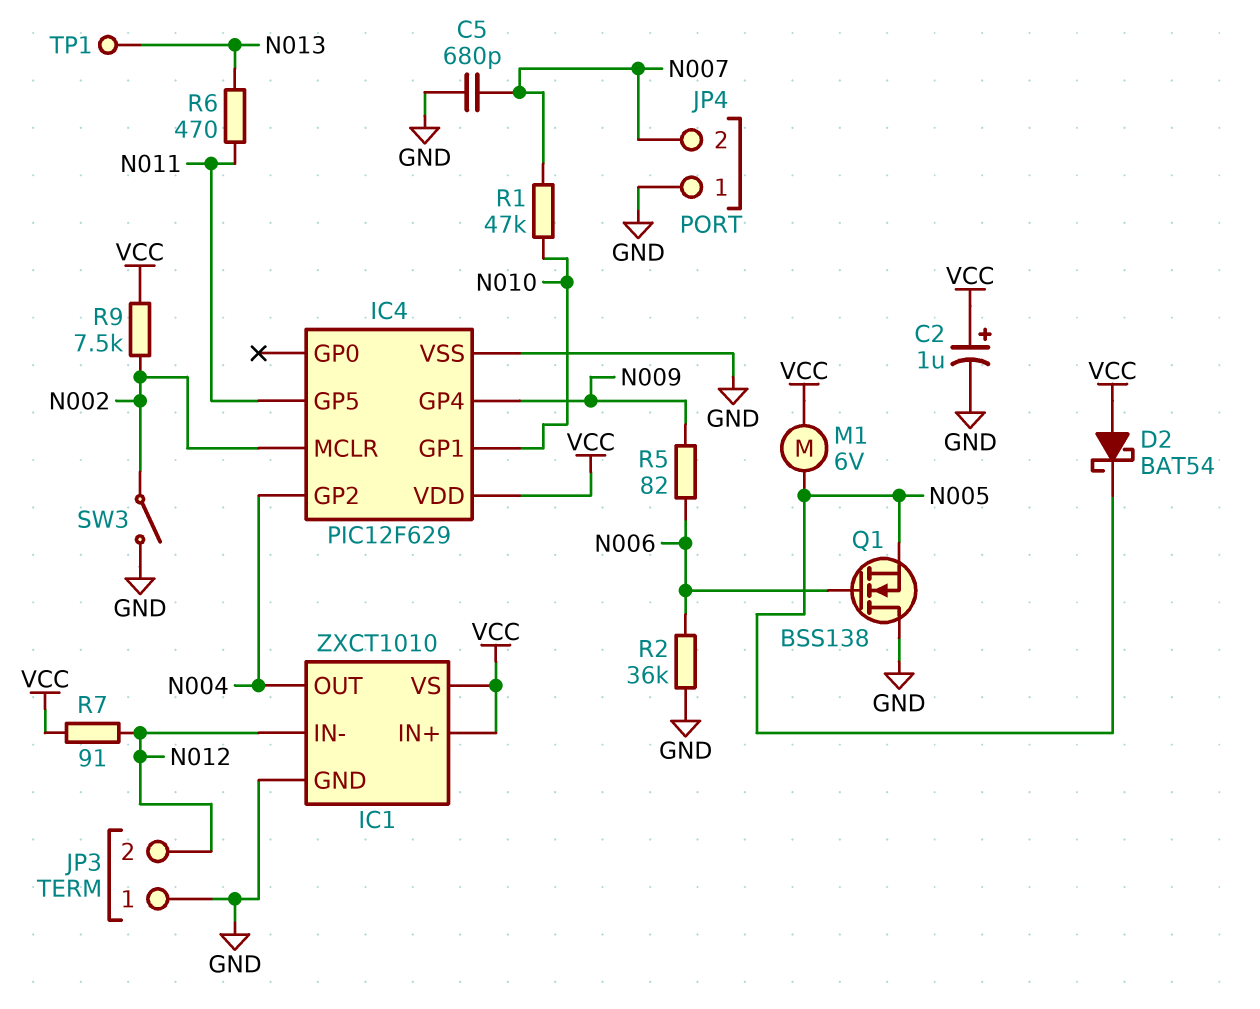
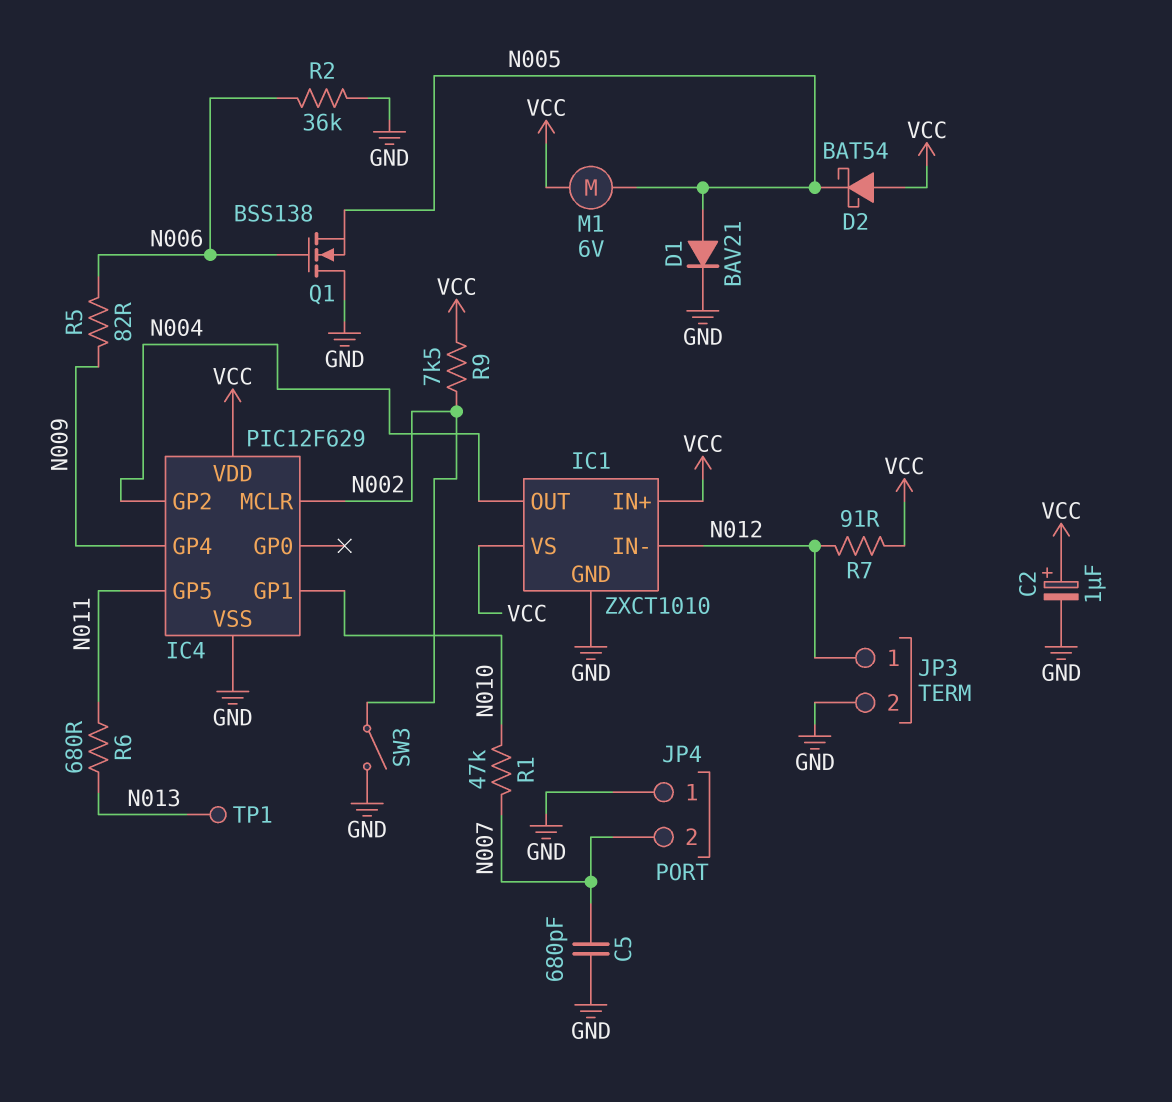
D1: none -> diode BAV21 (A N005, K GND)
JP3 pin 1: GND -> N012
JP3 pin 2: N012 -> GND
R6: 470 (N011, N013) -> 680 (N011, N013)

